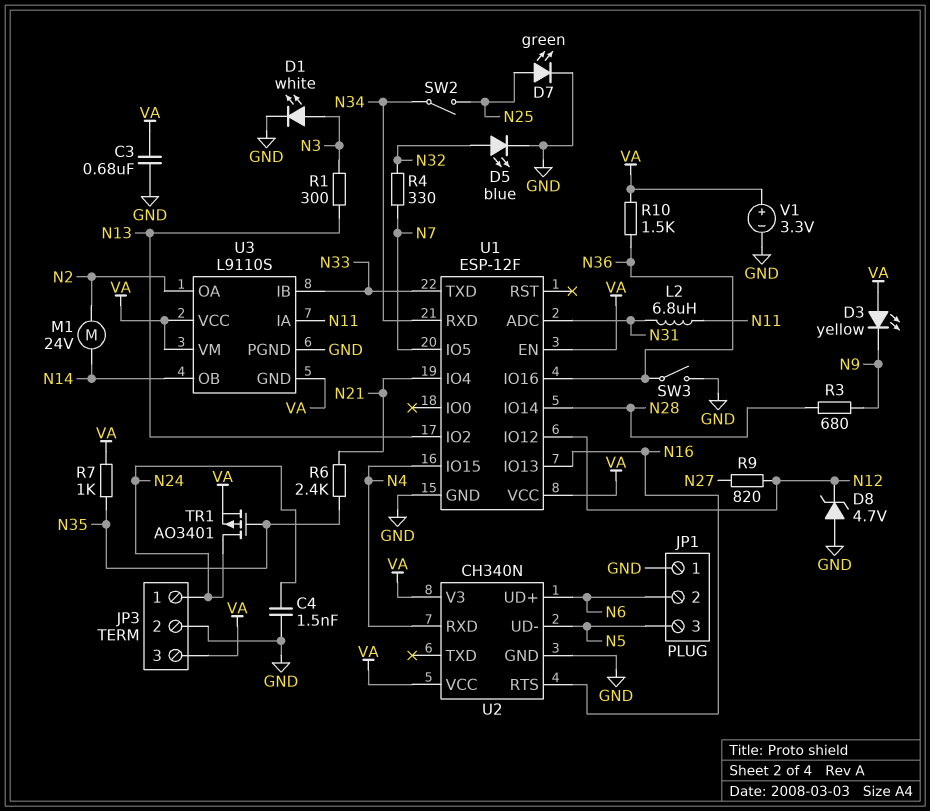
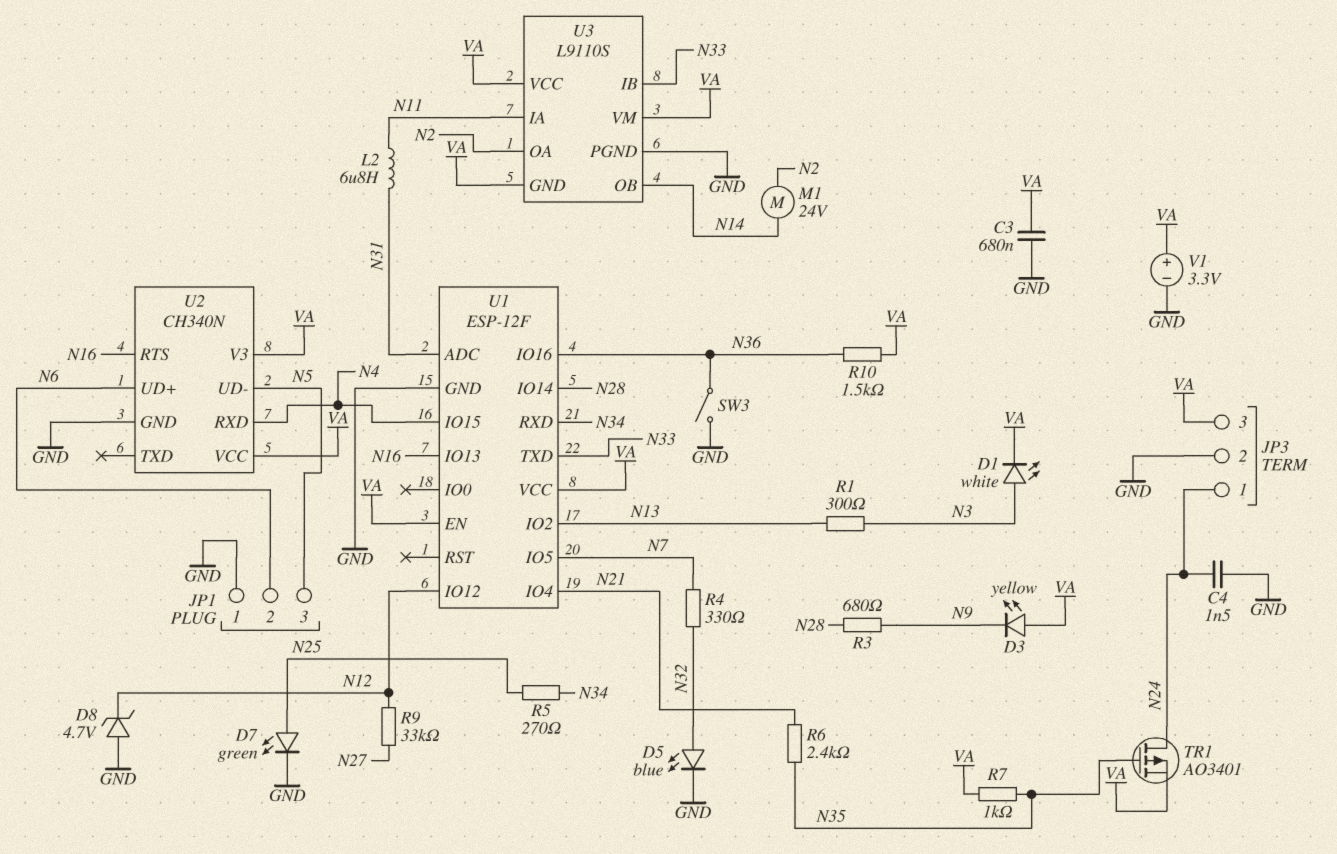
D1: LED white (A N3, K GND) -> LED white (A N3, K VA)
R5: none -> 270 (N25, N34)
R9: 820 (N12, N27) -> 33k (N12, N27)
SW2: switch (N25, N34) -> none

